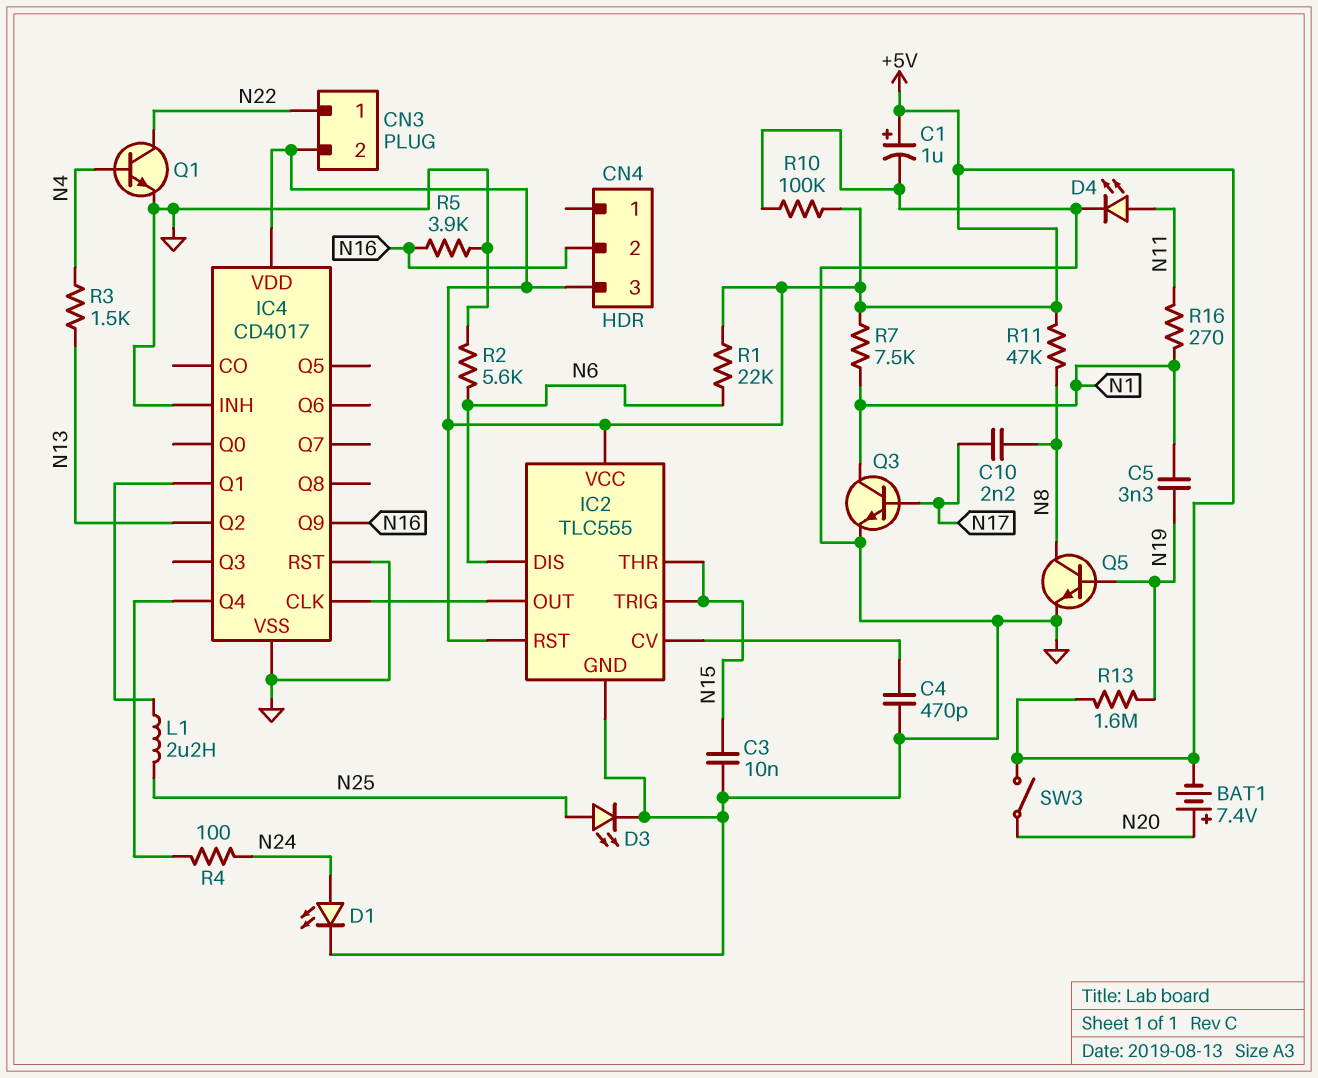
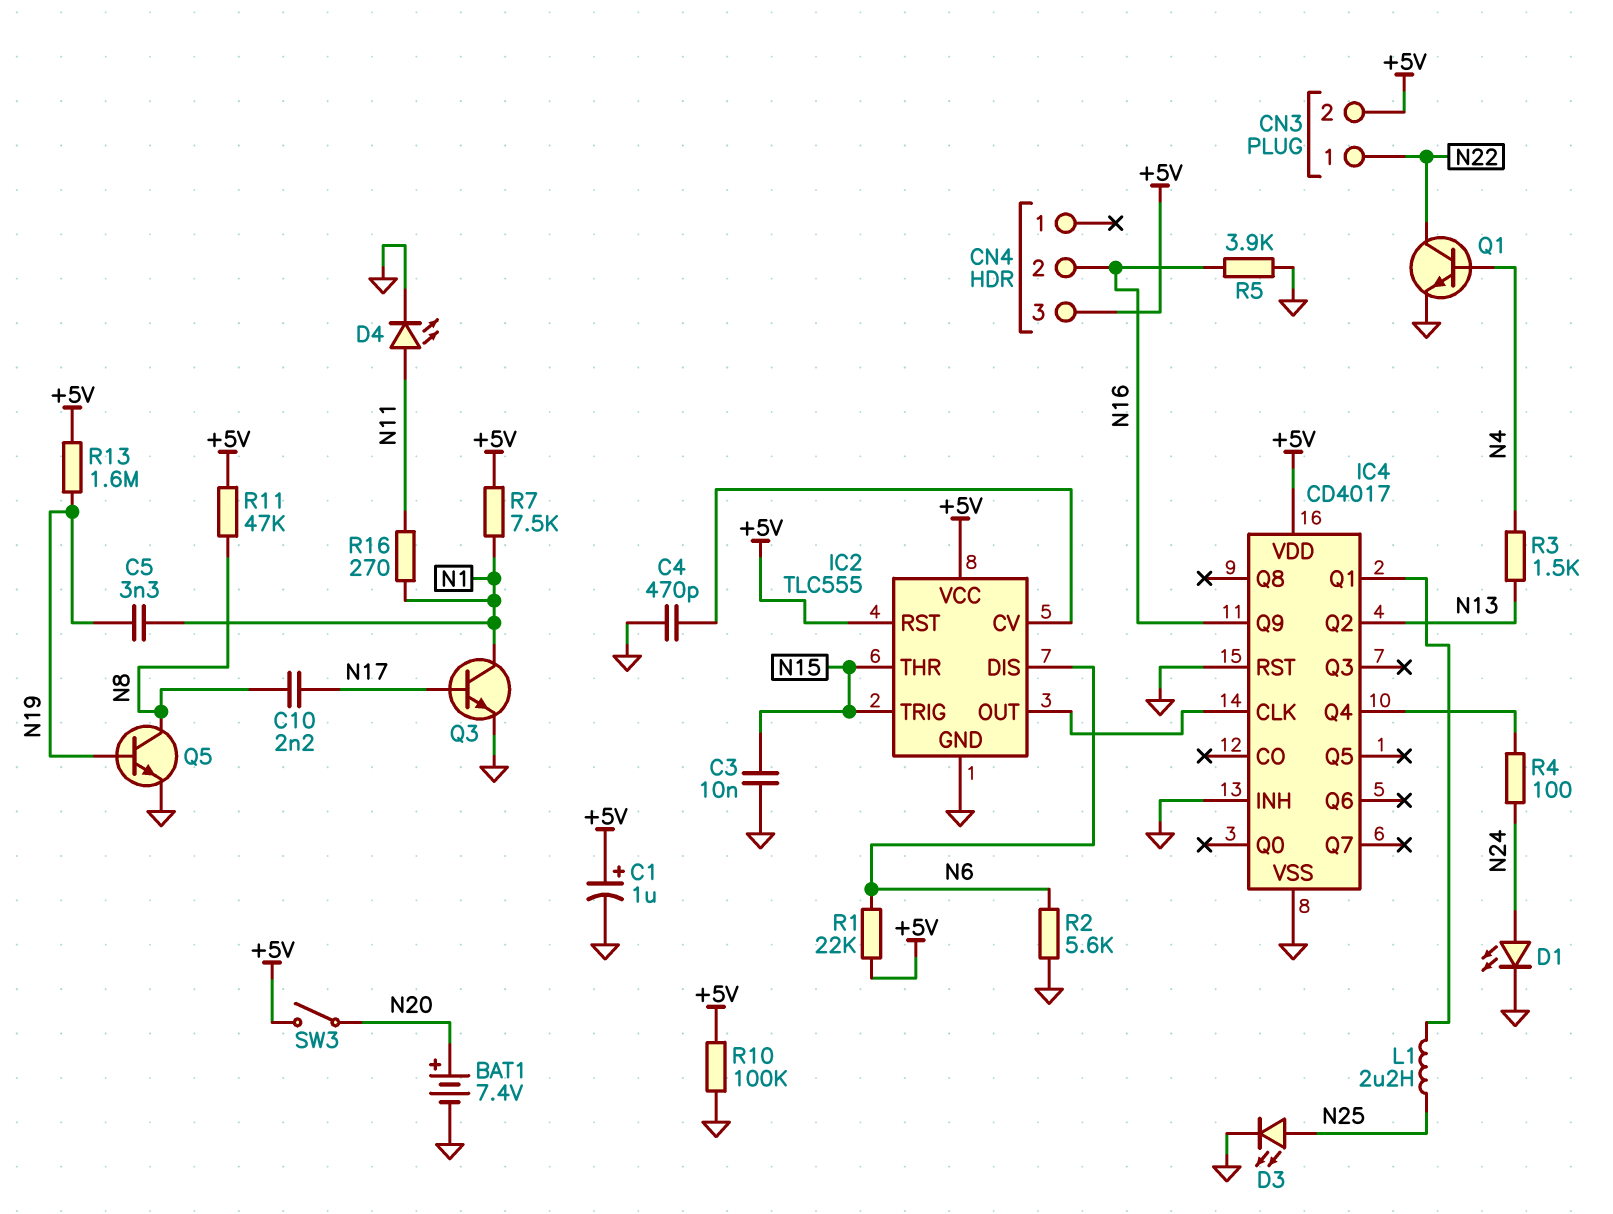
BAT1: 7.4V (plus N20, minus +5V) -> 7.4V (plus N20, minus GND)

